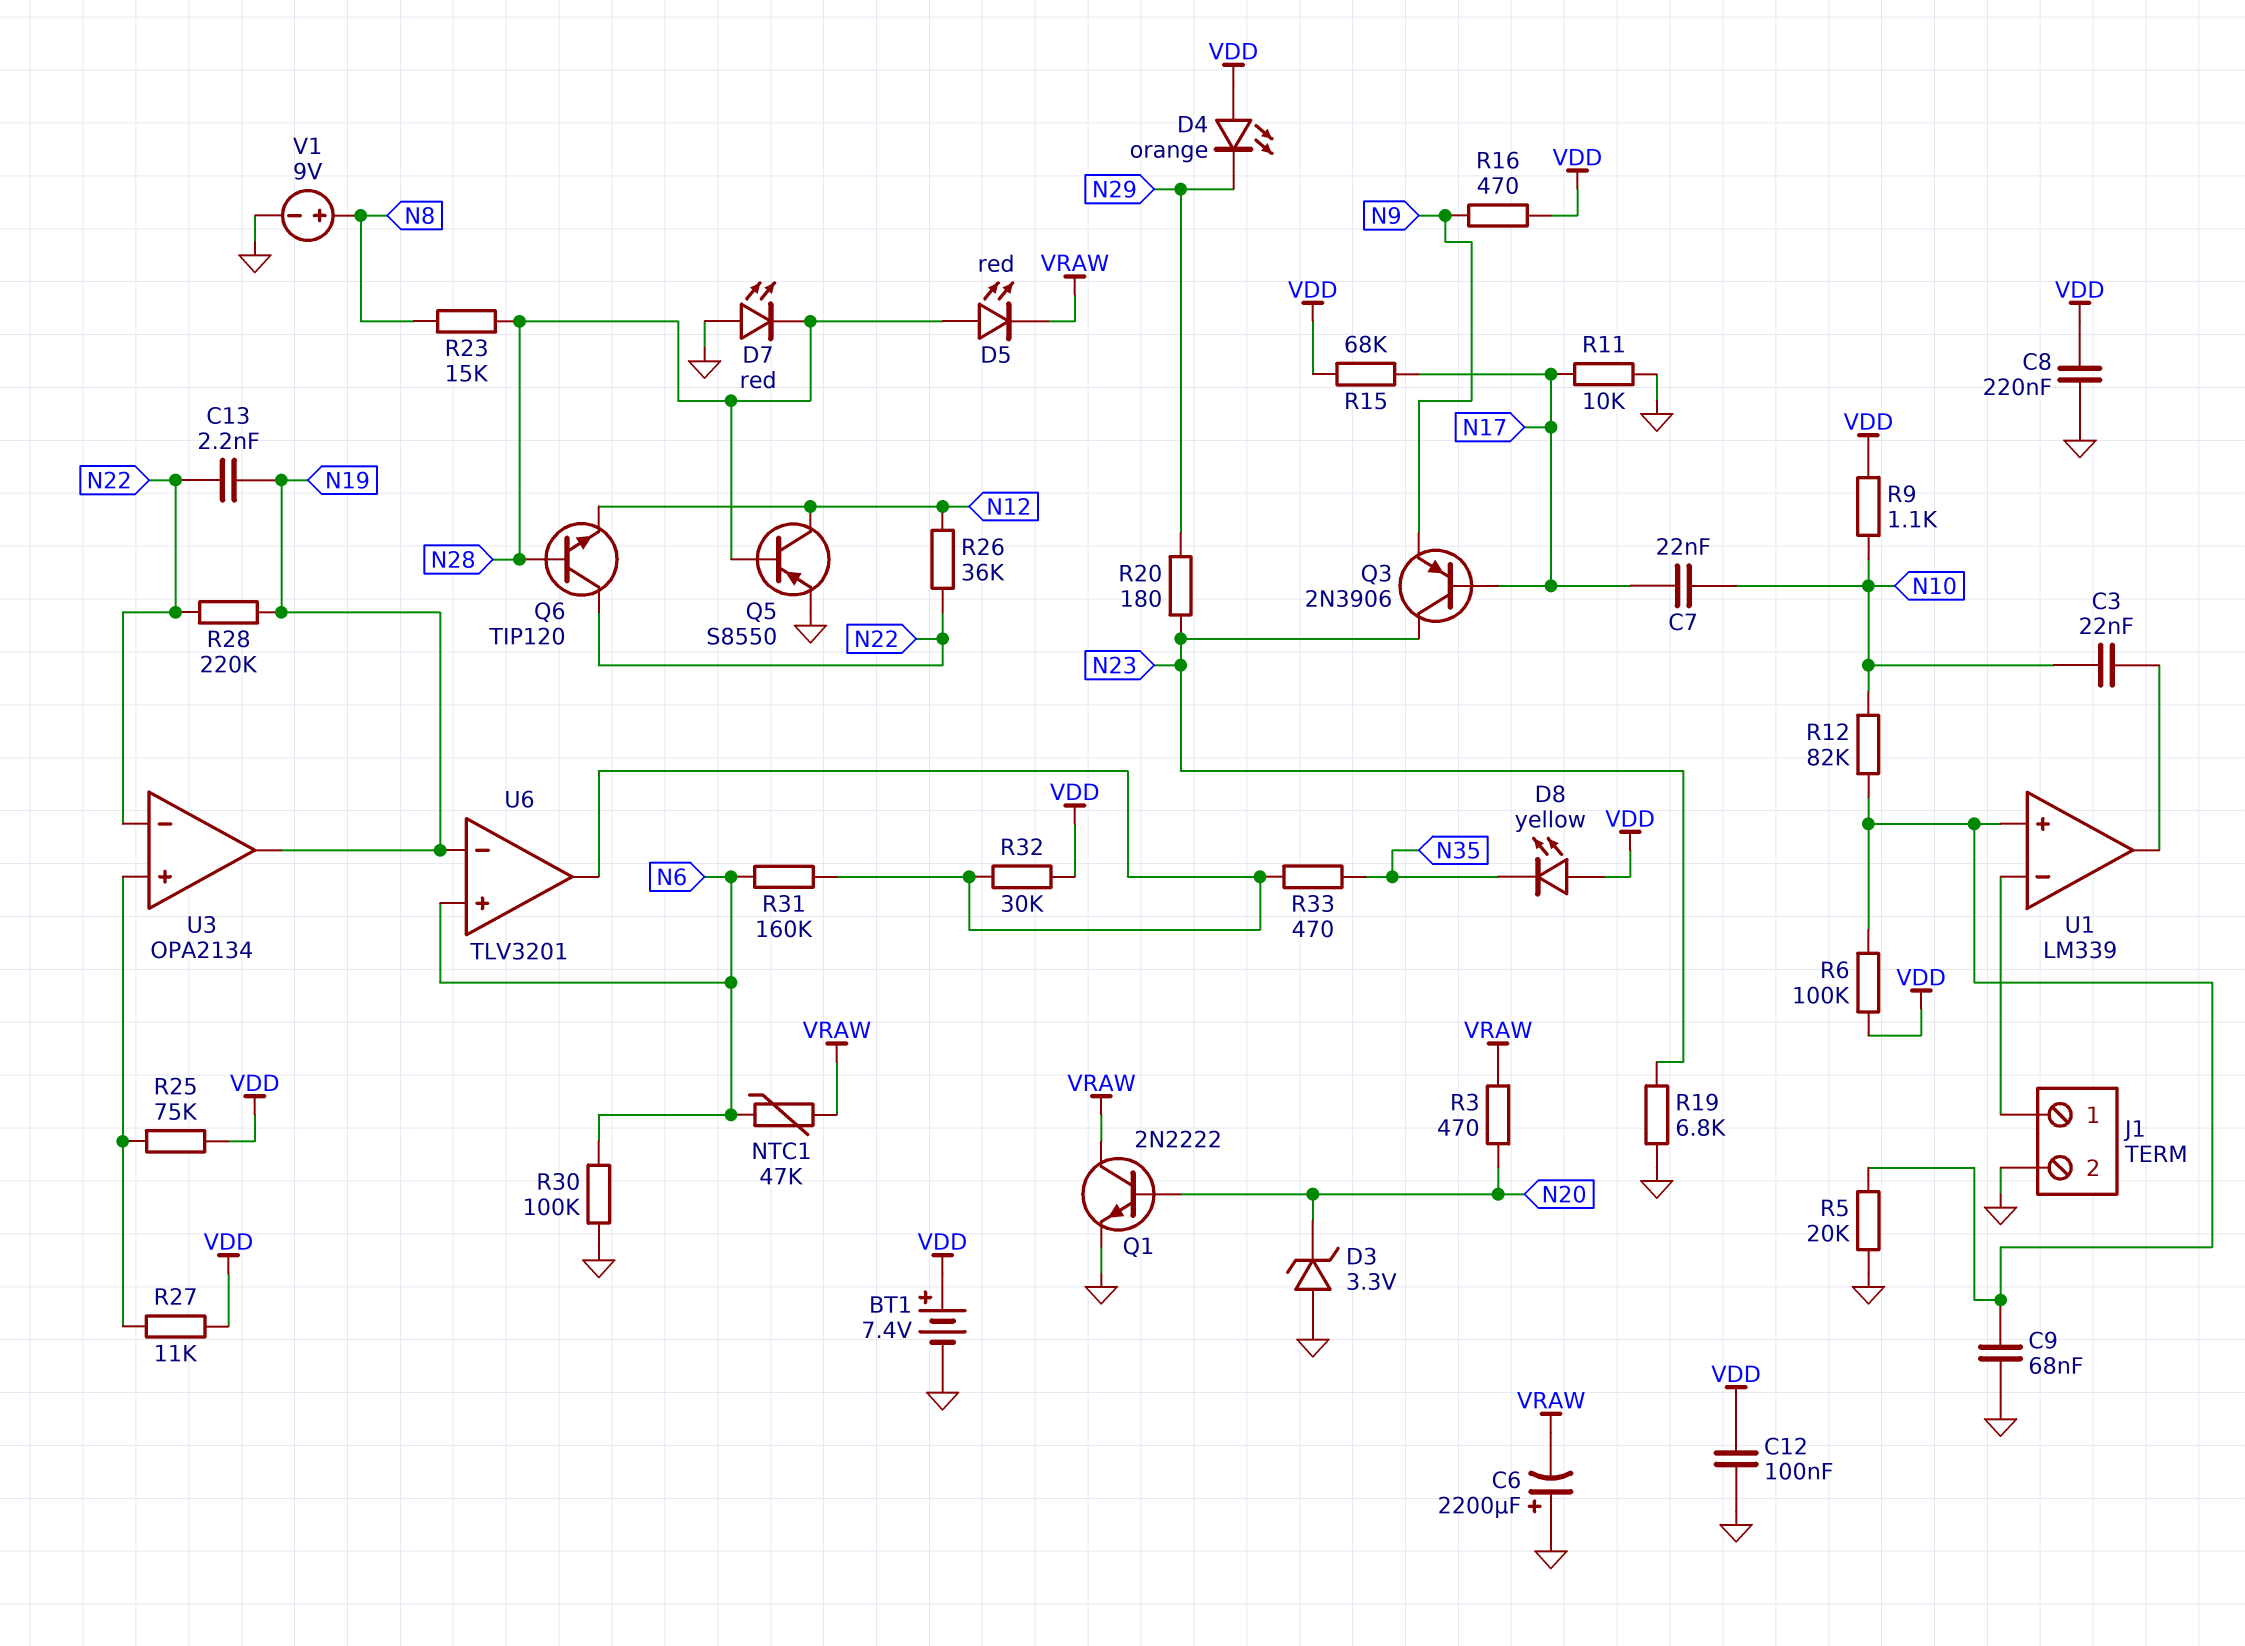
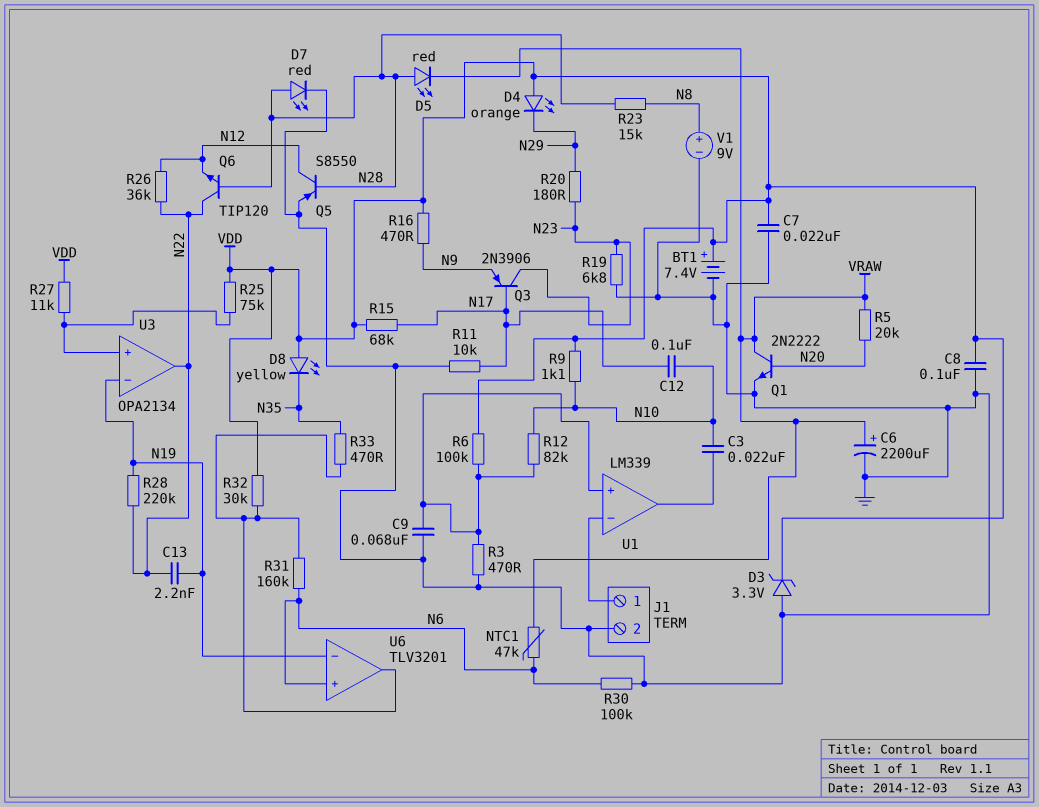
C6: 2200uF (plus GND, minus VRAW) -> 2200uF (plus VRAW, minus GND)
C7: 22nF (N10, N17) -> 22nF (GND, VDD)
C8: 220nF (GND, VDD) -> 100nF (GND, VDD)
C12: 100nF (GND, VDD) -> 100nF (N10, N17)
D3: zener 3.3V (A GND, K N20) -> zener 3.3V (A GND, K VDD)
D7: LED red (A GND, K N28) -> LED red (A N28, K GND)
R3: 470 (N20, VRAW) -> 470 (GND, U1/in+)
R5: 20k (GND, U1/in+) -> 20k (N20, VRAW)
U3 pin in-: N22 -> N19
U3 pin out: N19 -> N22

